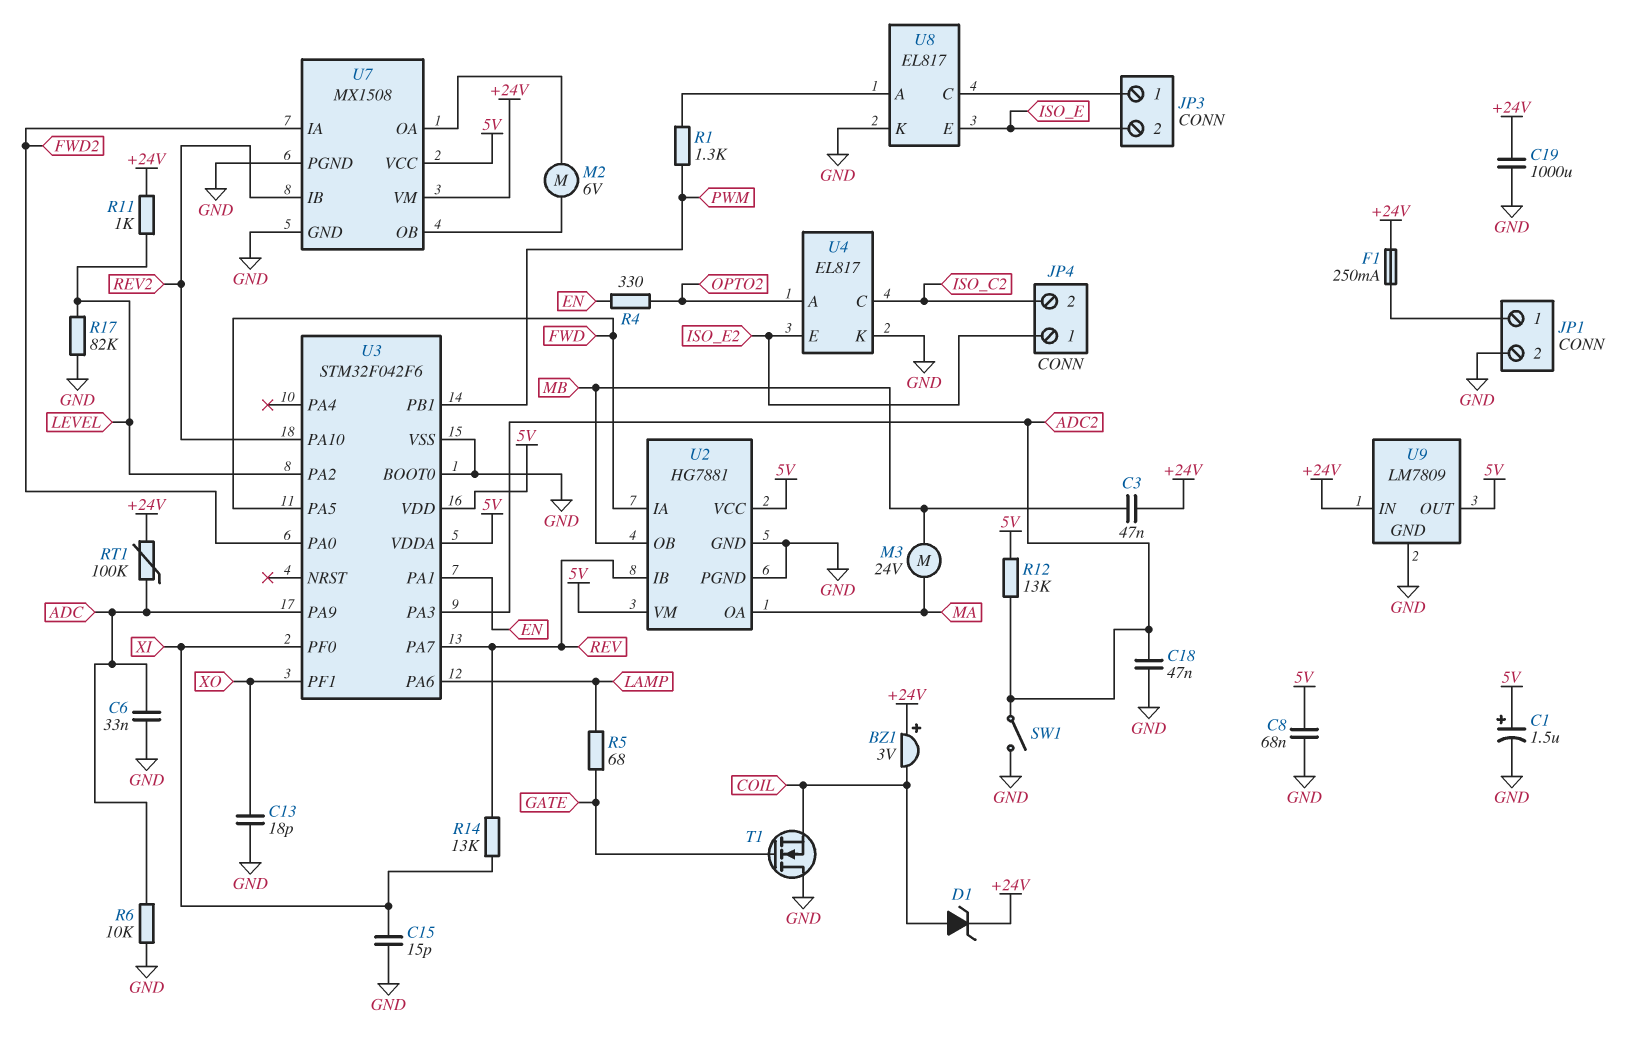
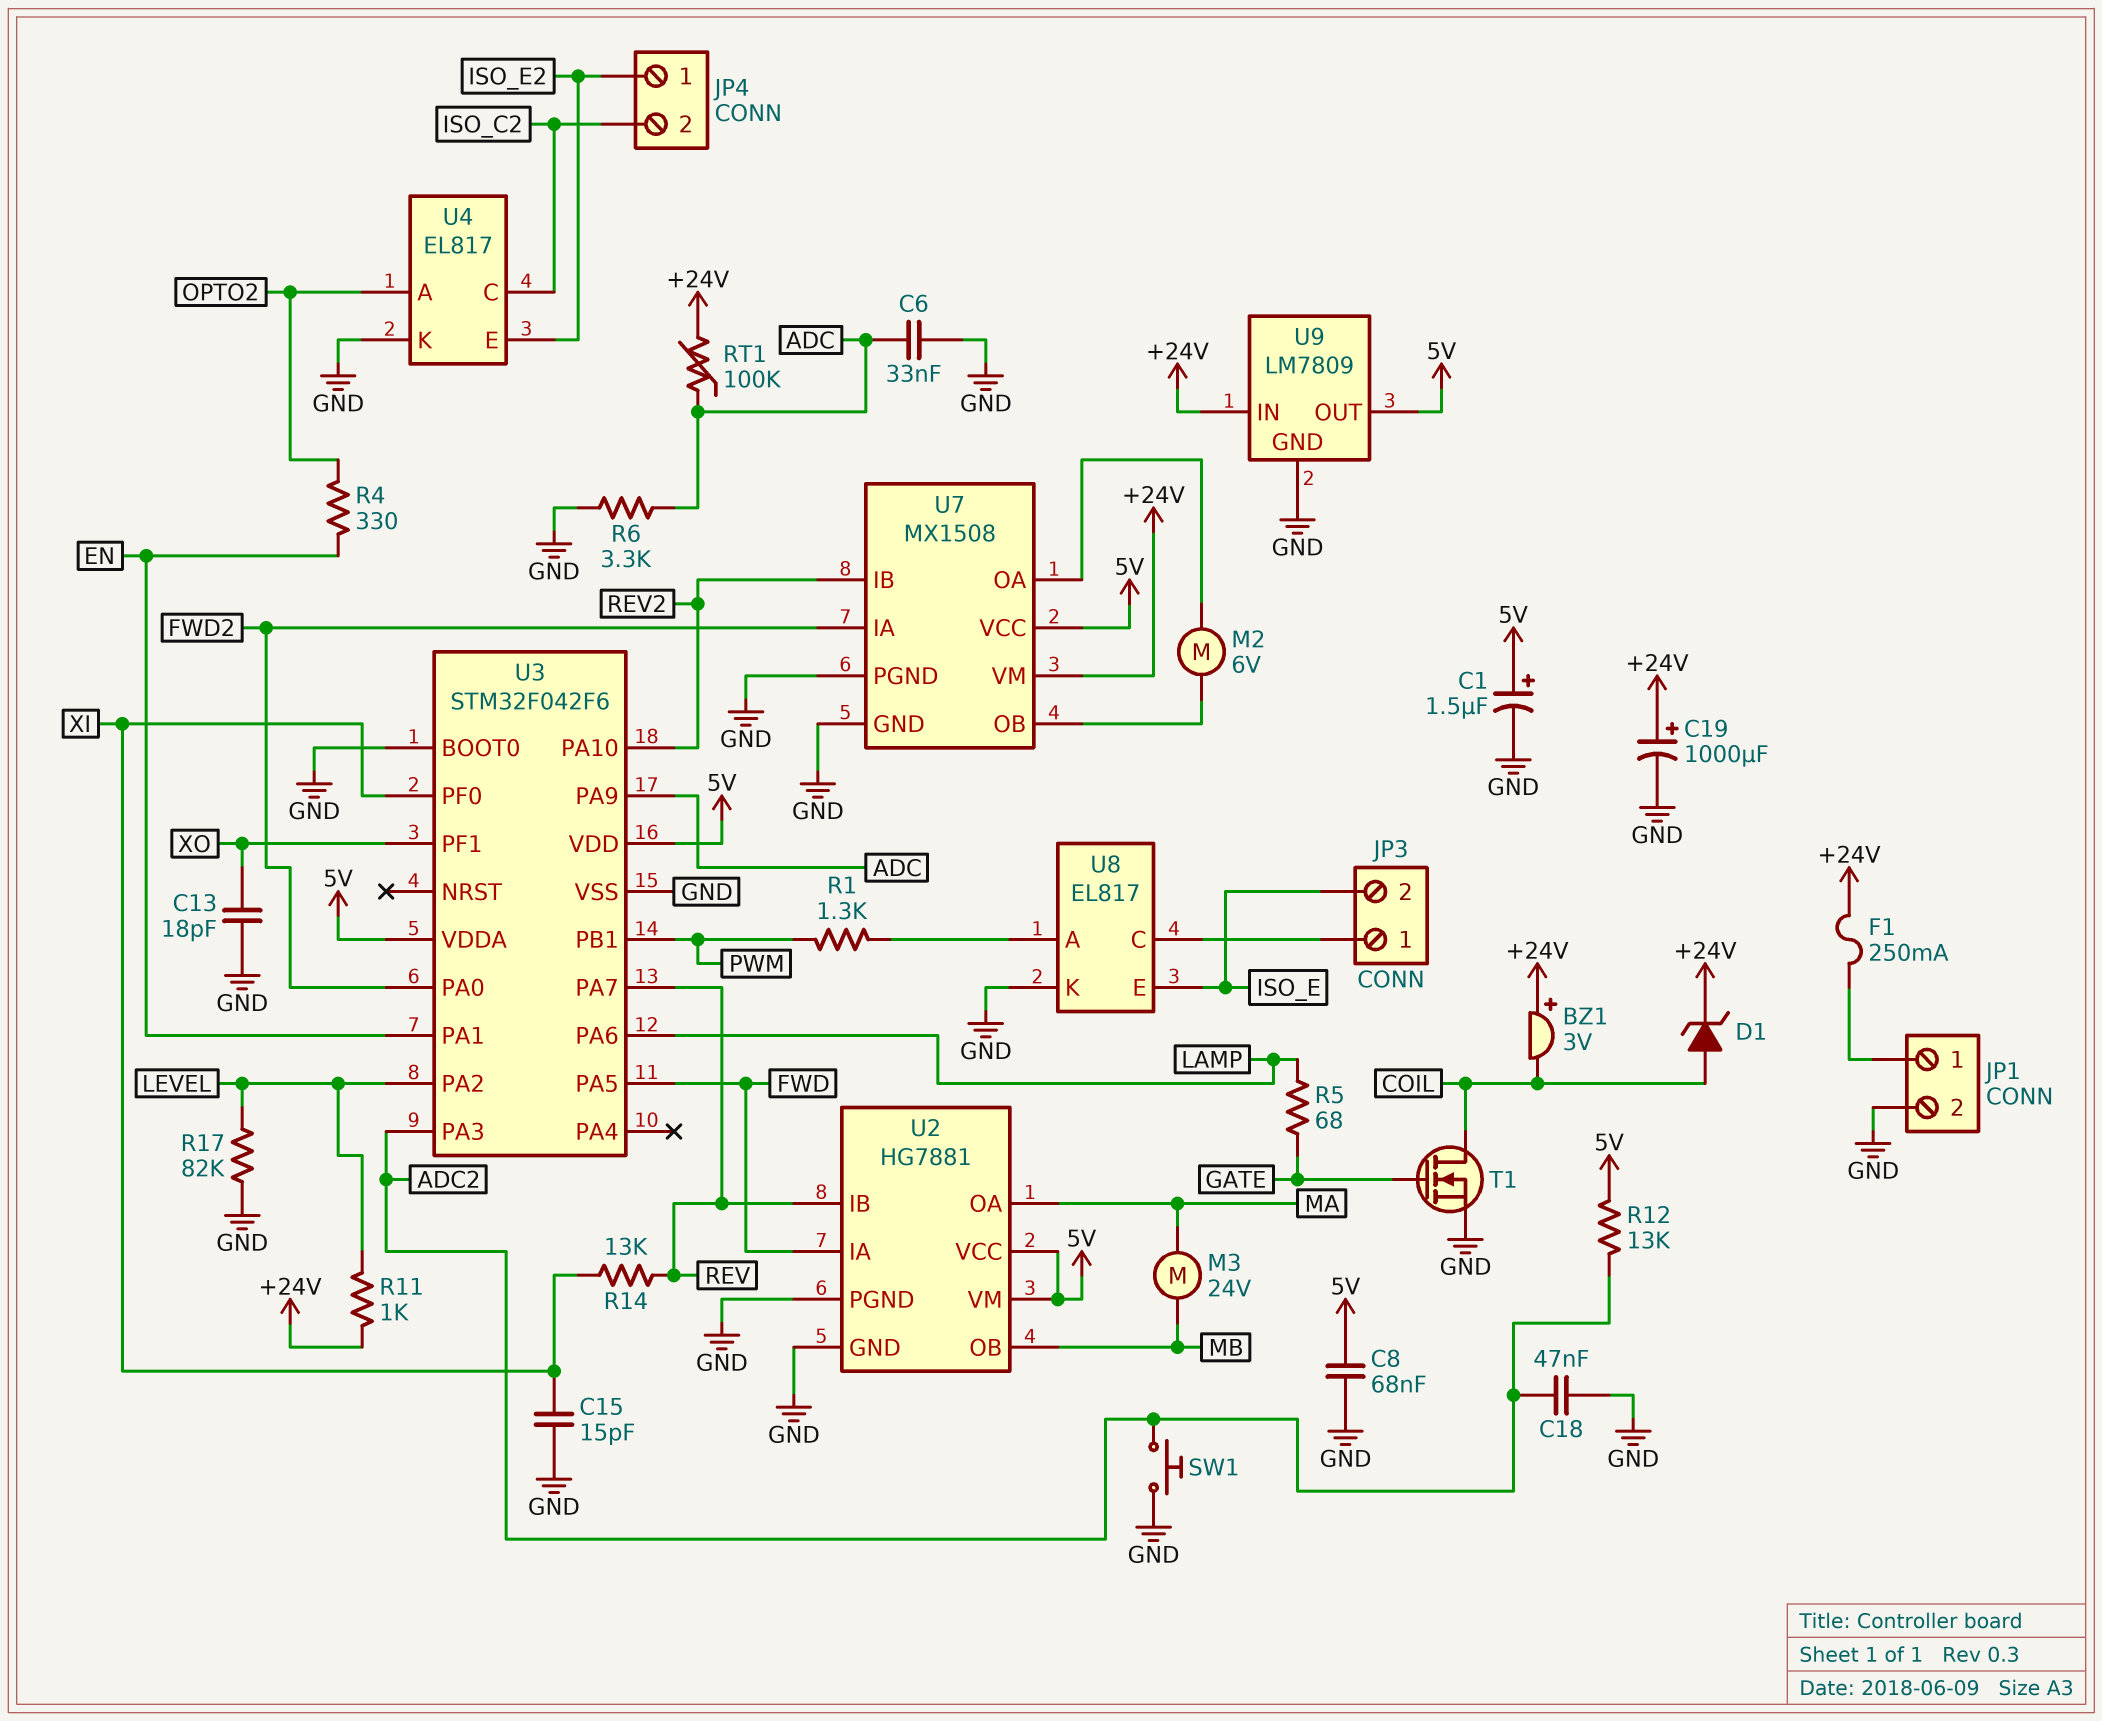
C3: 47nF (+24V, MB) -> none
C19: 1000uF (+24V, GND) -> 1000uF (plus +24V, minus GND)
R6: 10k (ADC, GND) -> 3.3k (ADC, GND)
SW1: switch (ADC2, GND) -> button (ADC2, GND)
T1: NMOS (G GATE, D GND, S COIL) -> NMOS (G GATE, D COIL, S GND)

